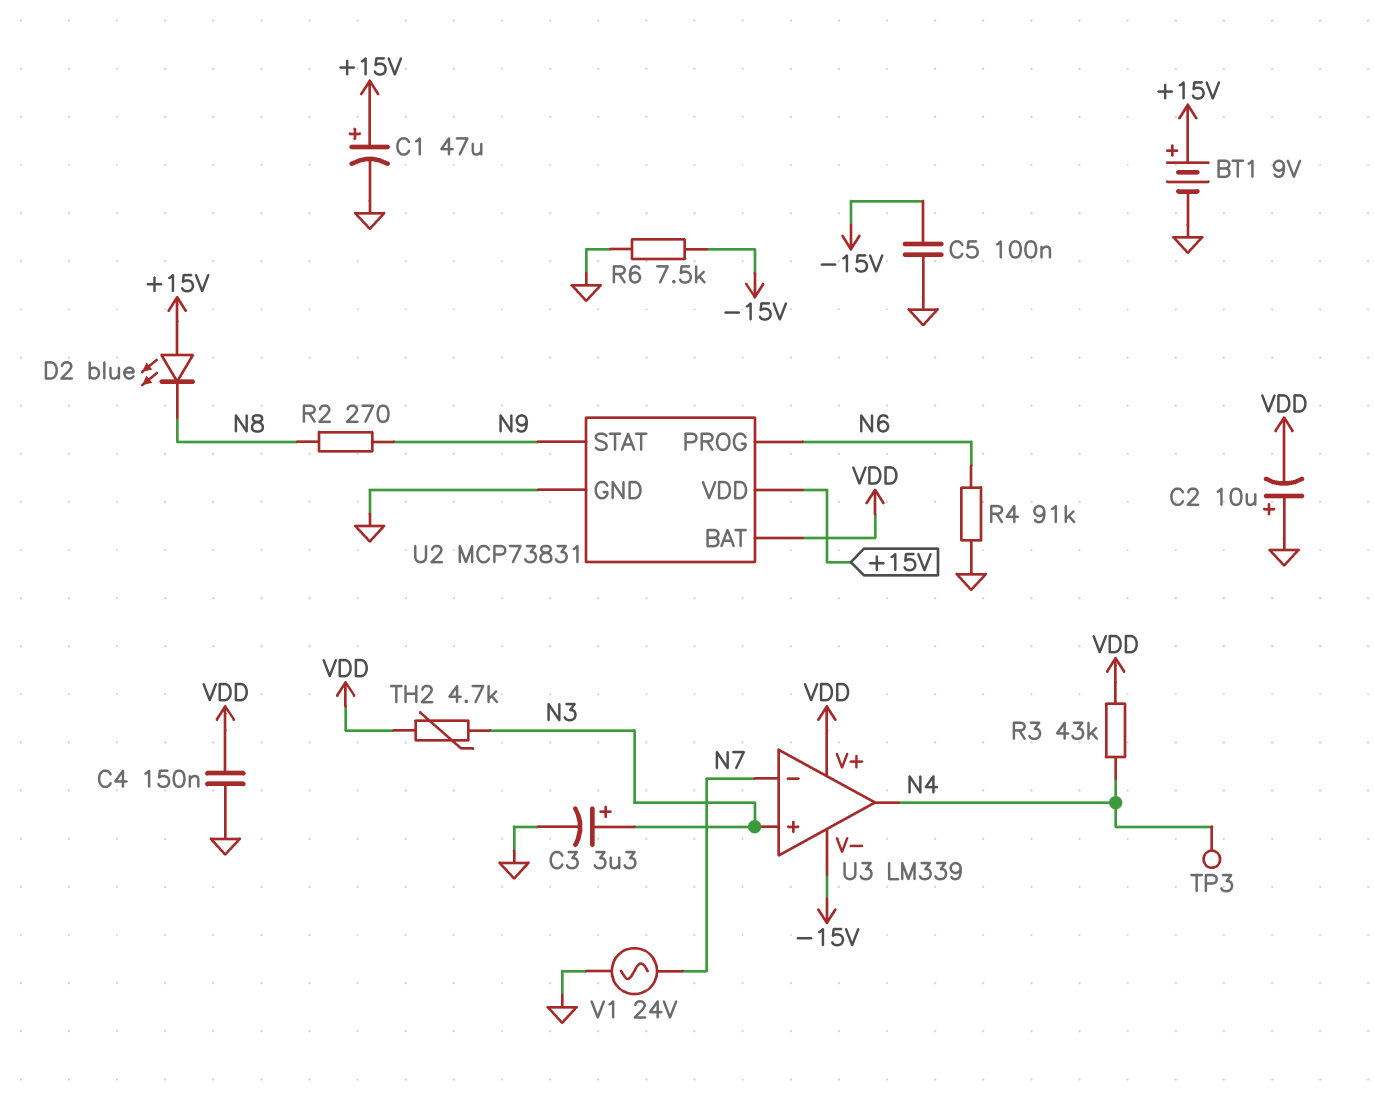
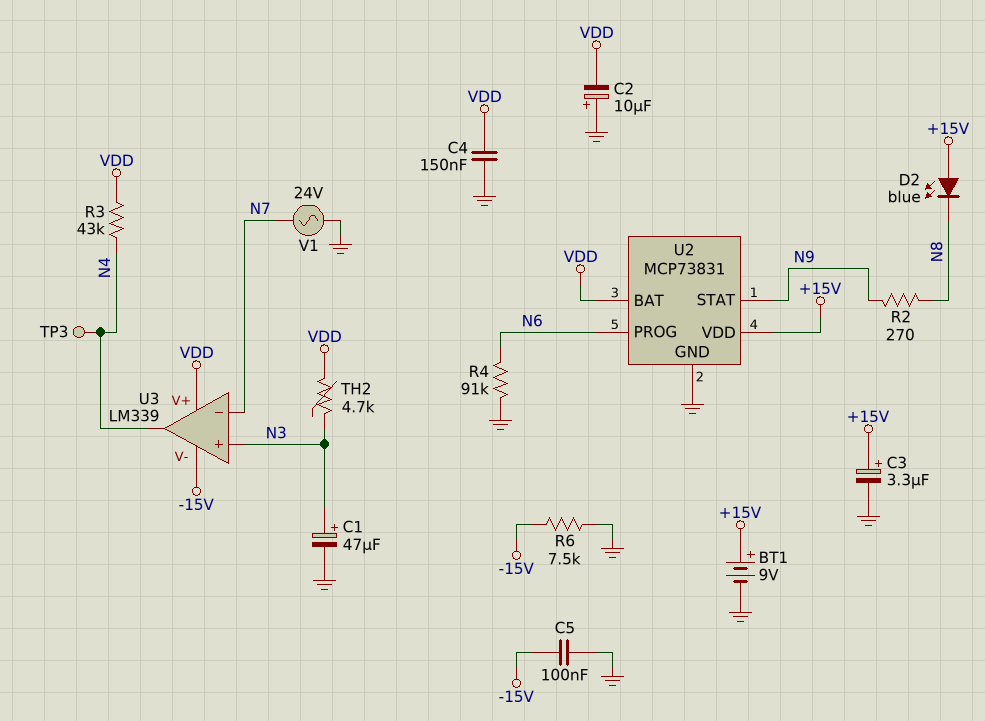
C1: 47uF (plus +15V, minus GND) -> 47uF (plus N3, minus GND)
C3: 3.3uF (plus N3, minus GND) -> 3.3uF (plus +15V, minus GND)

